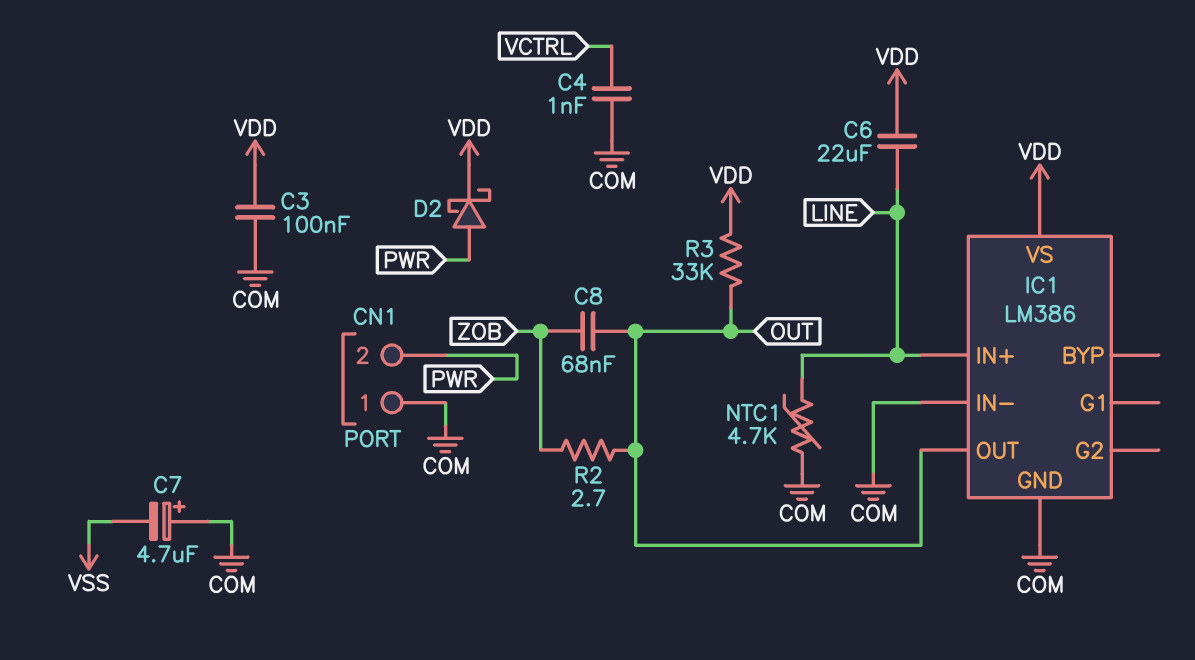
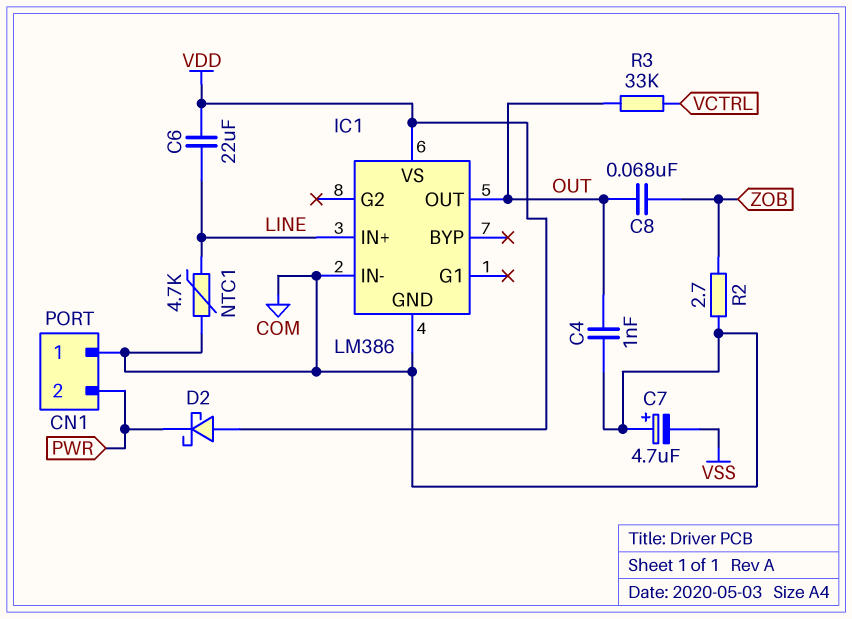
C3: 100nF (COM, VDD) -> none
C4: 1nF (COM, VCTRL) -> 1nF (COM, OUT)
D2: schottky (A PWR, K VDD) -> schottky (A VDD, K PWR)
R2: 2.7 (OUT, ZOB) -> 2.7 (COM, ZOB)
R3: 33k (OUT, VDD) -> 33k (OUT, VCTRL)

